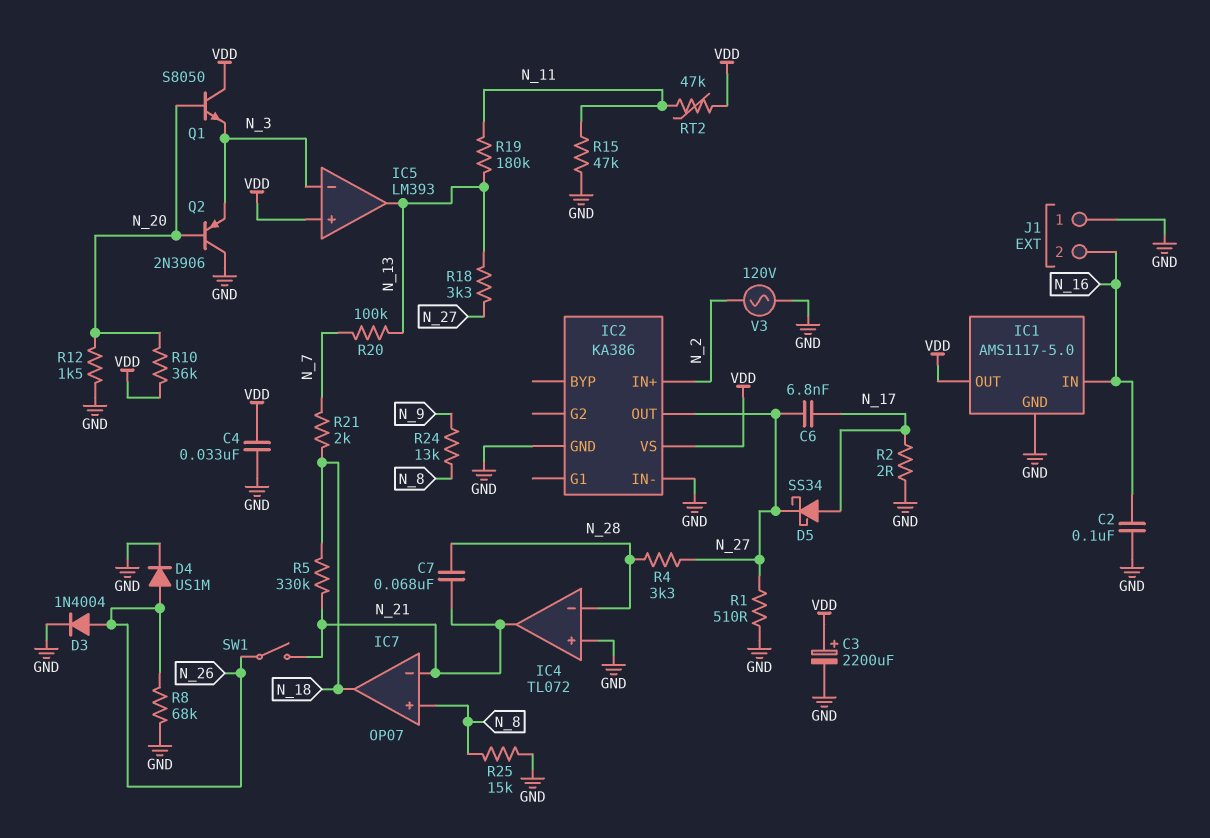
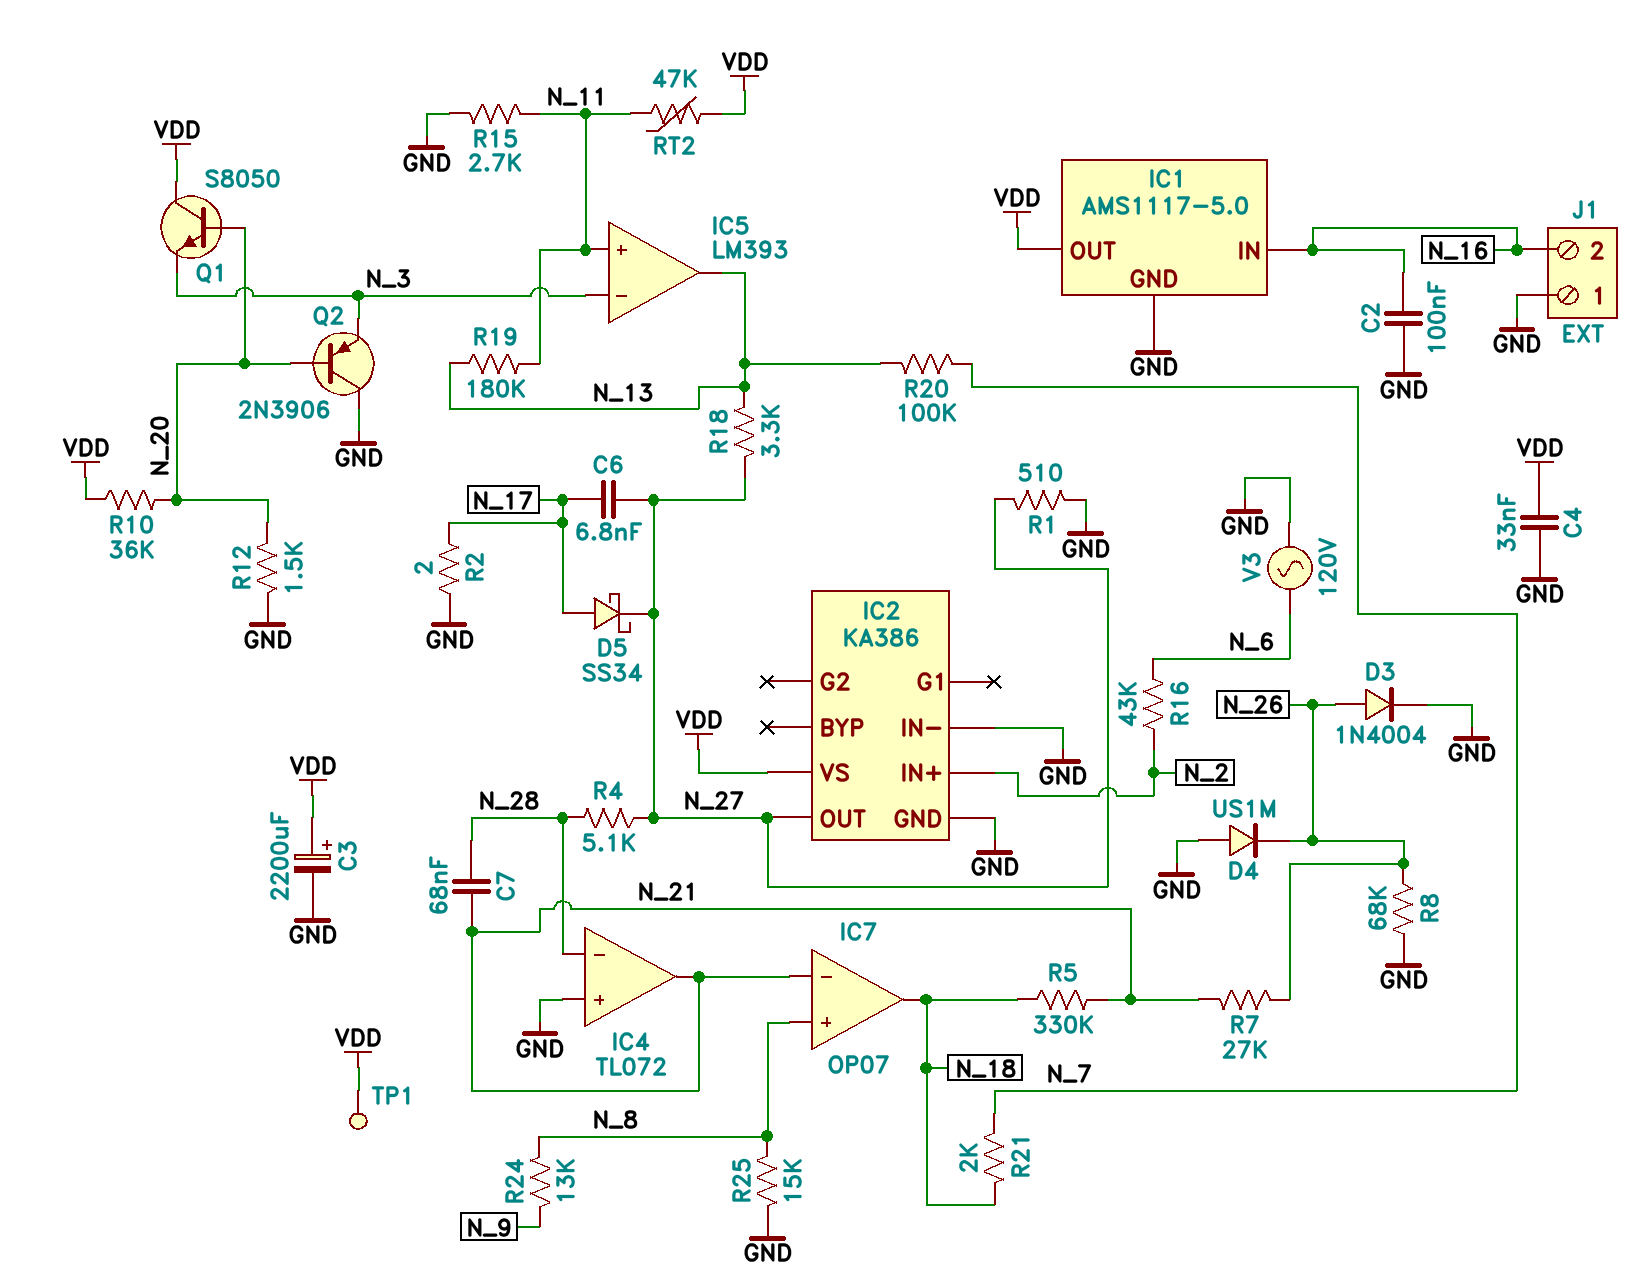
D4: diode US1M (A N_26, K GND) -> diode US1M (A GND, K N_26)
IC5 pin in+: VDD -> N_11
R4: 3.3k (N_27, N_28) -> 5.1k (N_27, N_28)
R7: none -> 27k (N_21, N_26)
R15: 47k (GND, N_11) -> 2.7k (GND, N_11)
R16: none -> 43k (N_2, N_6)
SW1: switch (N_21, N_26) -> none
TP1: none -> test point (VDD)
V3: AC 120V (GND, N_2) -> AC 120V (GND, N_6)

